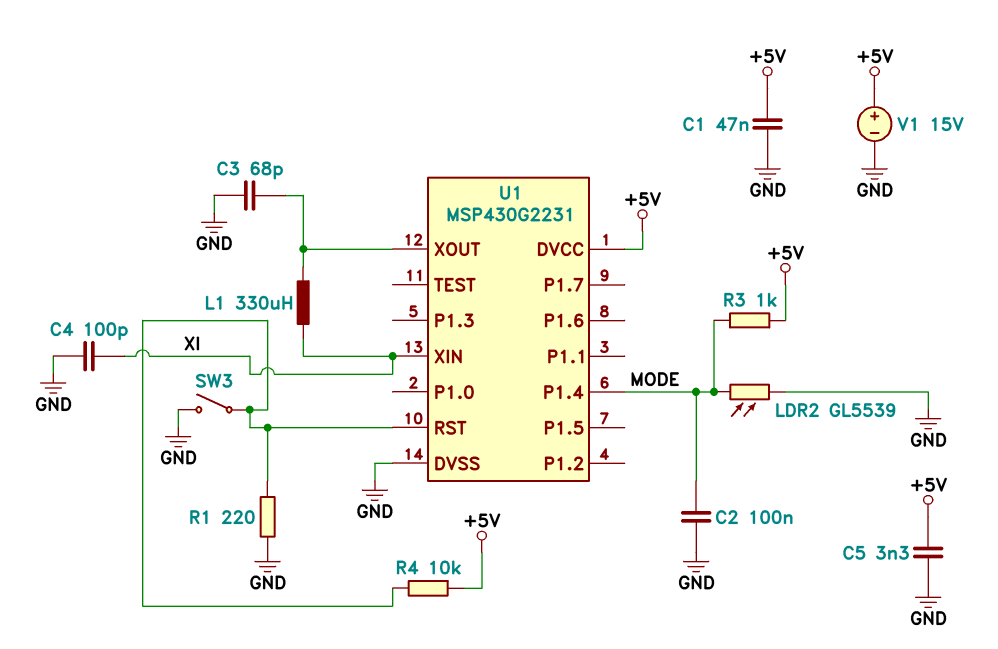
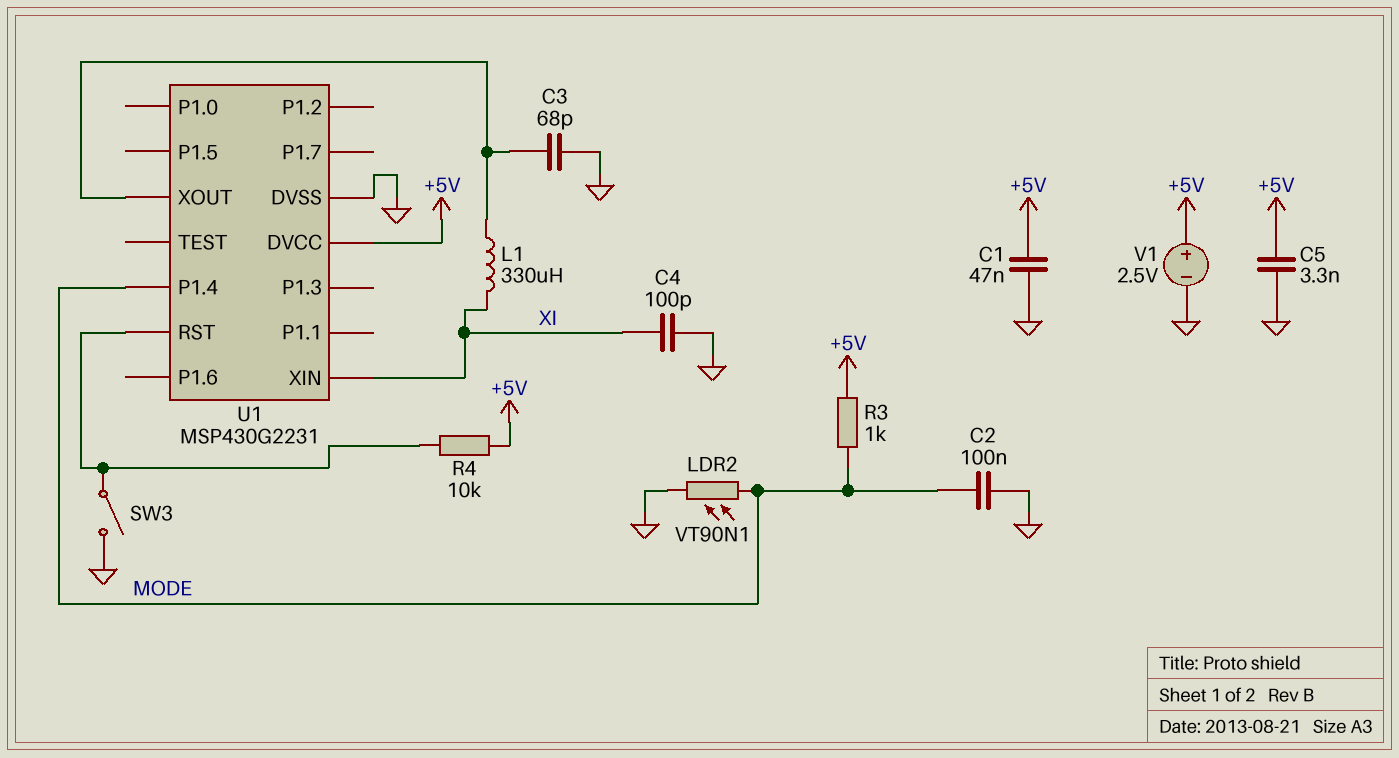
LDR2: GL5539 (GND, MODE) -> VT90N1 (GND, MODE)
R1: 220 (GND, U1/RST) -> none
V1: 15V (plus +5V, minus GND) -> 2.5V (plus +5V, minus GND)

